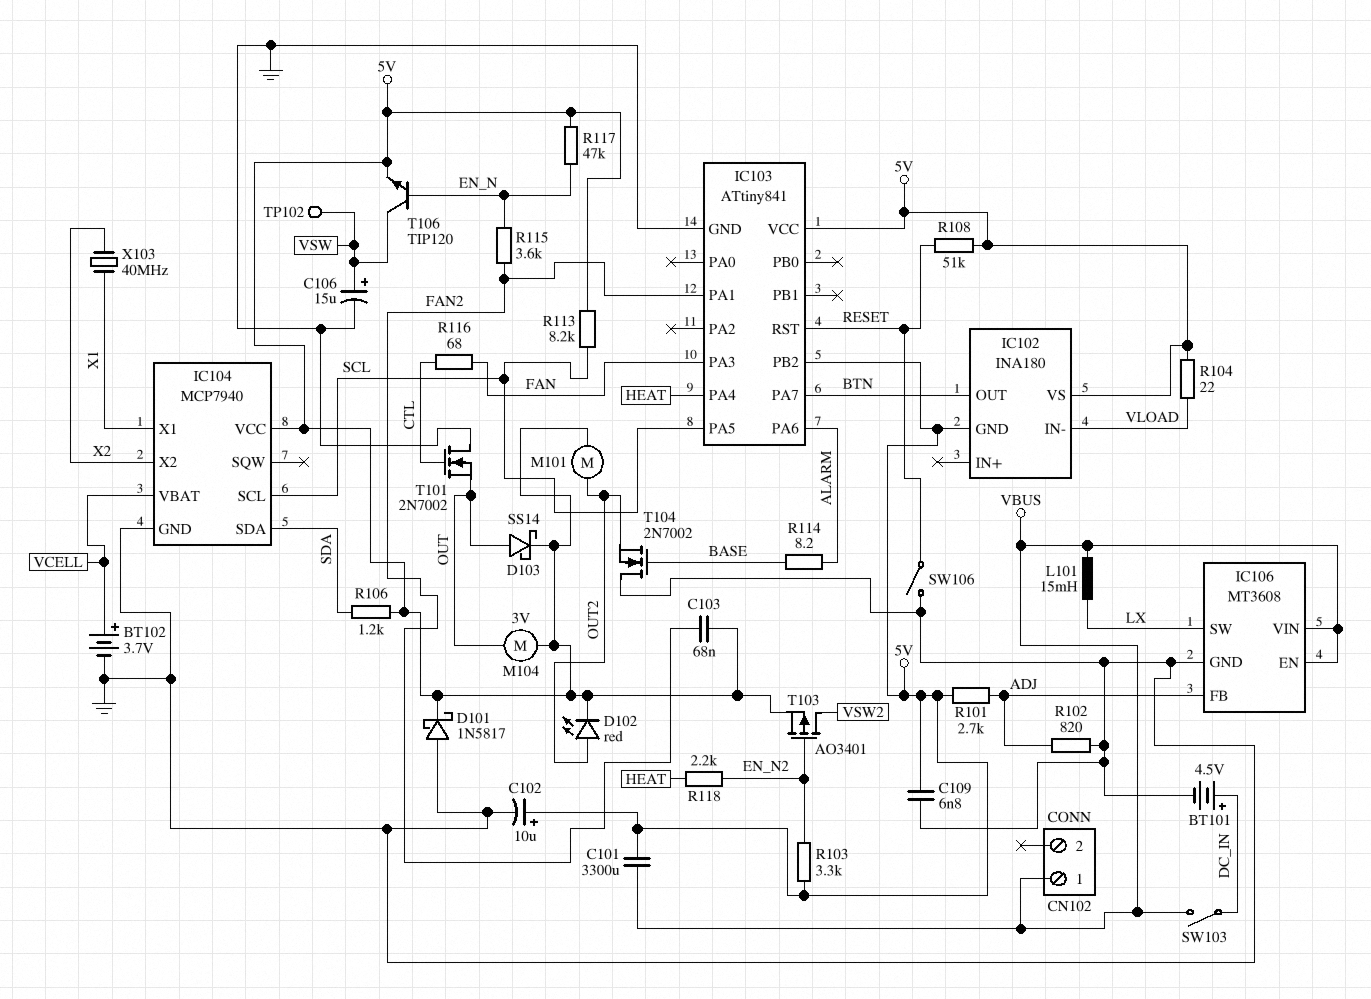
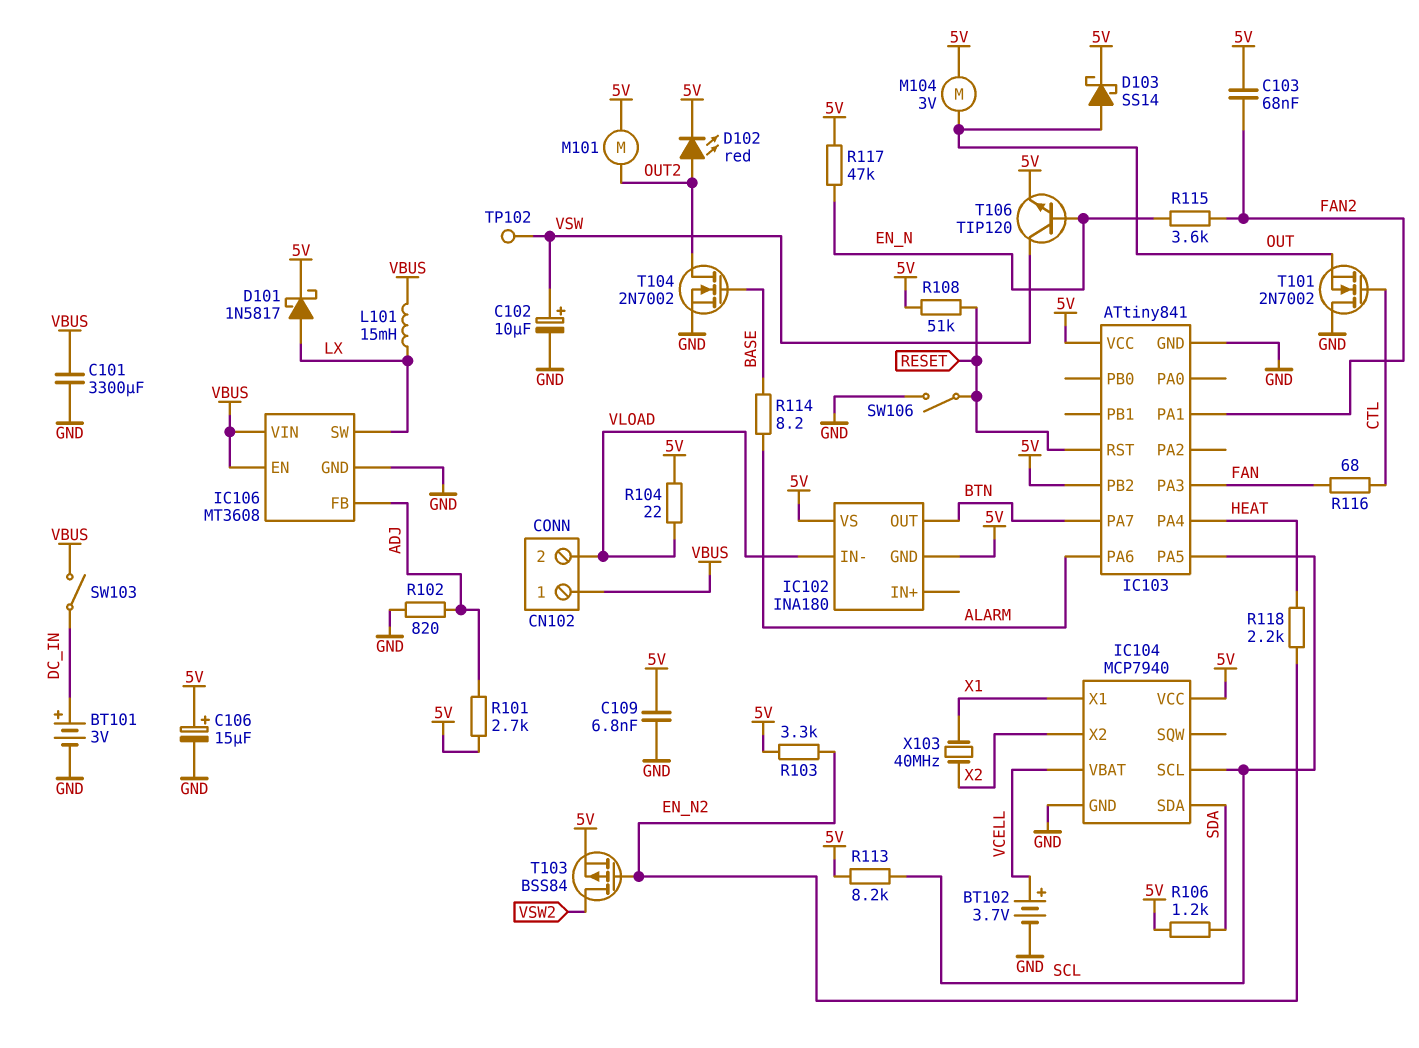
BT101: 4.5V (plus DC_IN, minus GND) -> 3V (plus DC_IN, minus GND)
C101: 3300uF (5V, VBUS) -> 3300uF (GND, VBUS)
C102: 10uF (plus 5V, minus GND) -> 10uF (plus VSW, minus GND)
C106: 15uF (plus VSW, minus GND) -> 15uF (plus 5V, minus GND)
CN102 pin 2: none -> VLOAD
D101: schottky 1N5817 (A GND, K 5V) -> schottky 1N5817 (A LX, K 5V)
T103: PMOS AO3401 (G EN_N2, D VSW2, S 5V) -> PMOS BSS84 (G EN_N2, D VSW2, S 5V)
T104: NMOS 2N7002 (G BASE, D GND, S OUT2) -> NMOS 2N7002 (G BASE, D OUT2, S GND)

